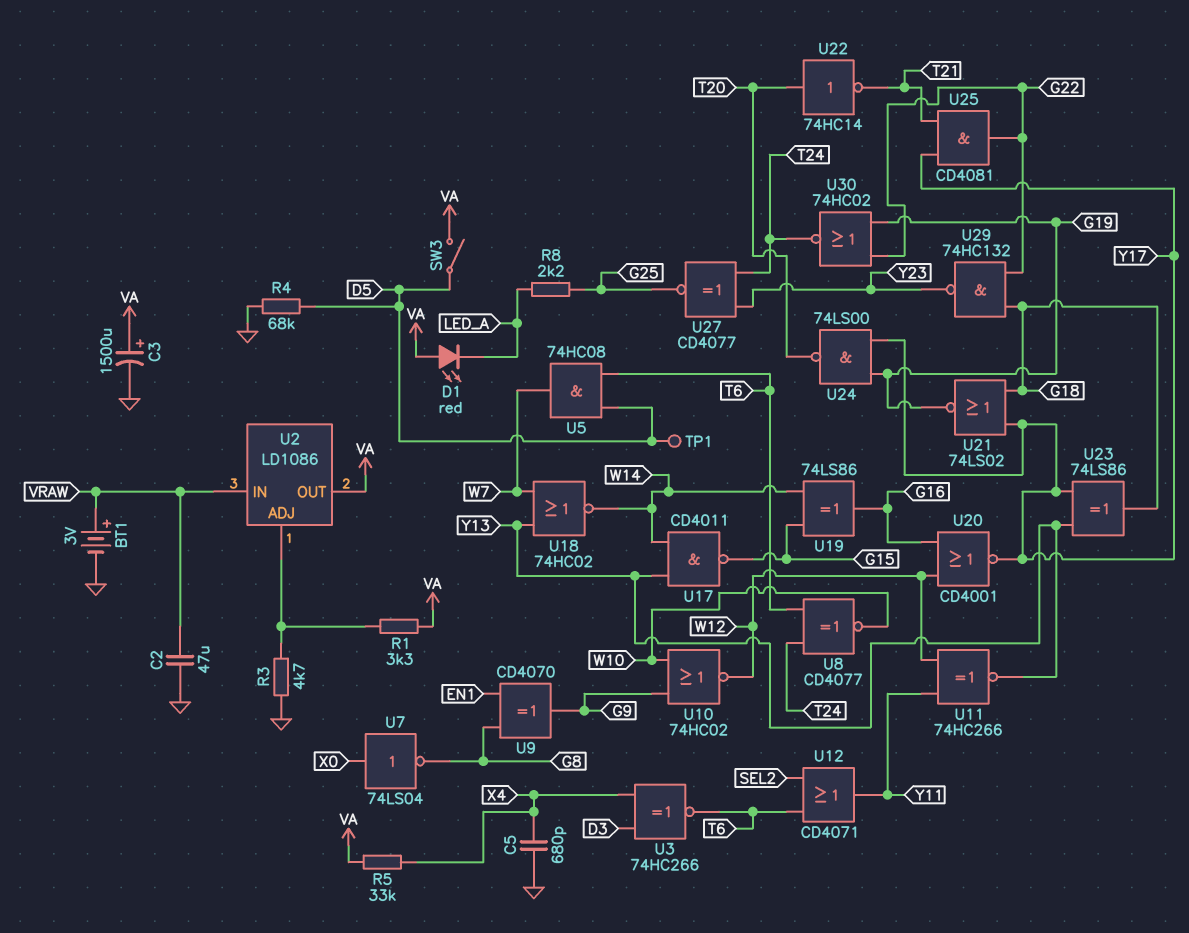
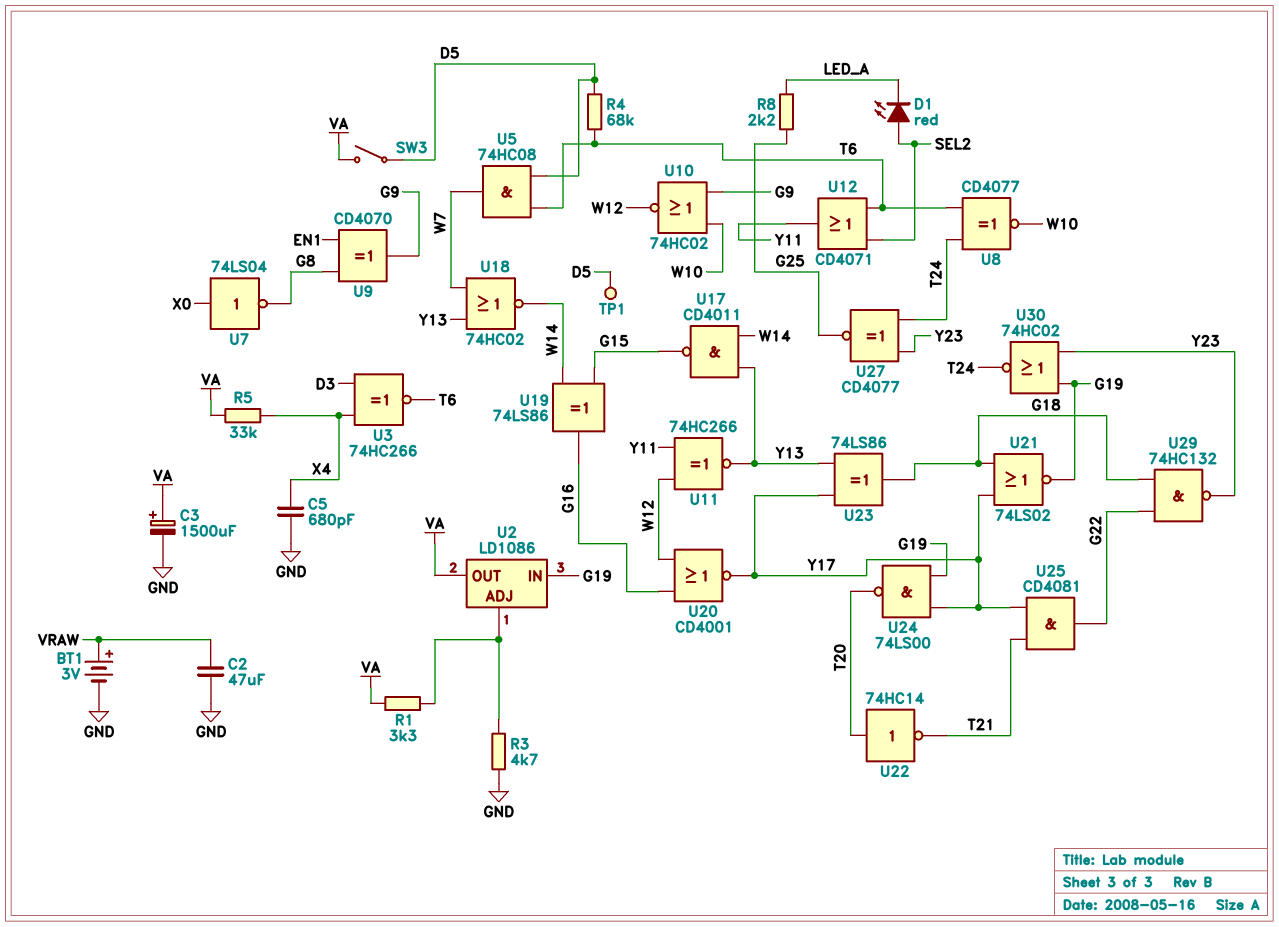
D1: LED red (A VA, K LED_A) -> LED red (A SEL2, K LED_A)
R4: 68k (D5, GND) -> 68k (D5, T6)
U2 pin IN: VRAW -> G19
U30: NOR 74HC02 (in G19, in G22, out T24) -> NOR 74HC02 (in G19, in Y23, out T24)

